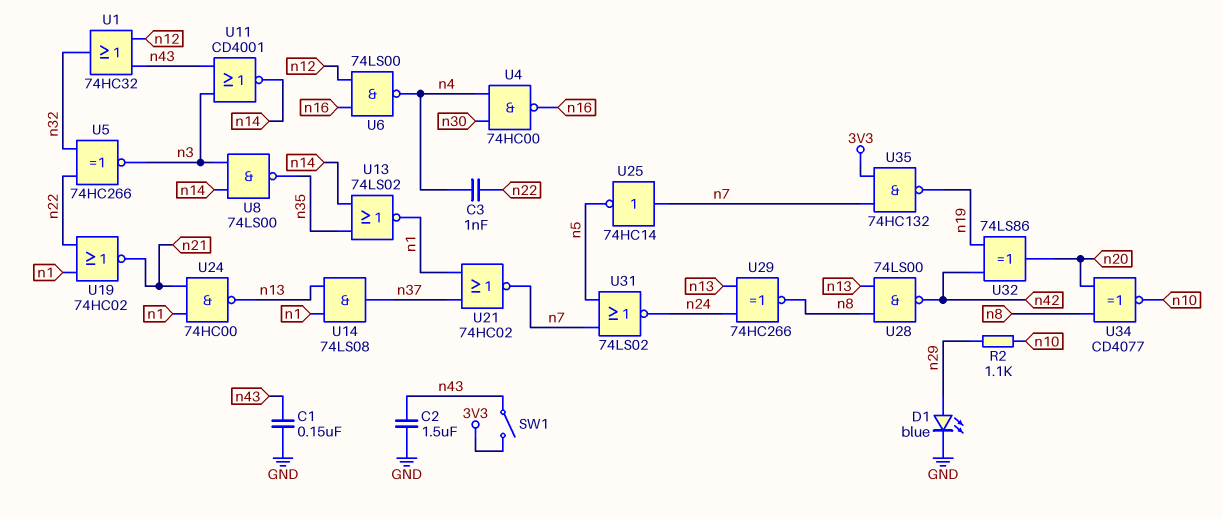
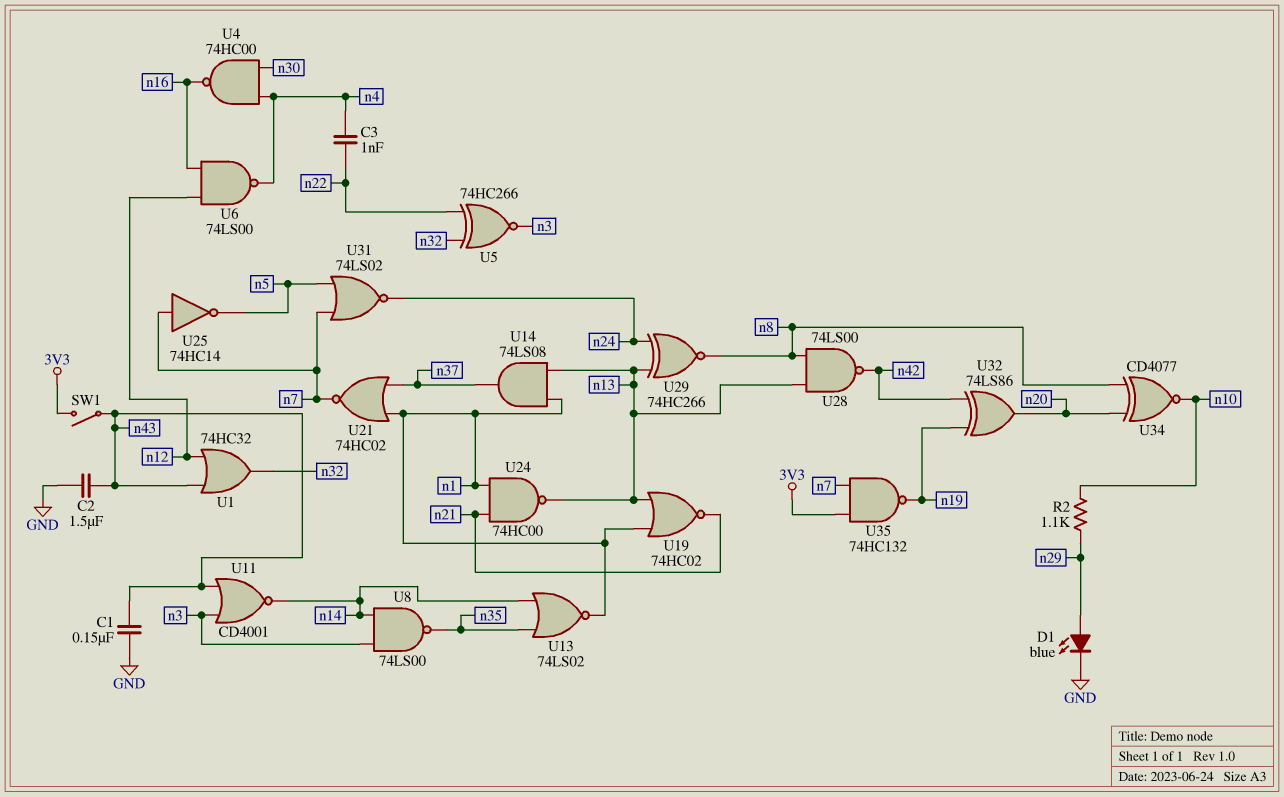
U19: NOR 74HC02 (in n1, in n22, out n21) -> NOR 74HC02 (in n1, in n13, out n21)

